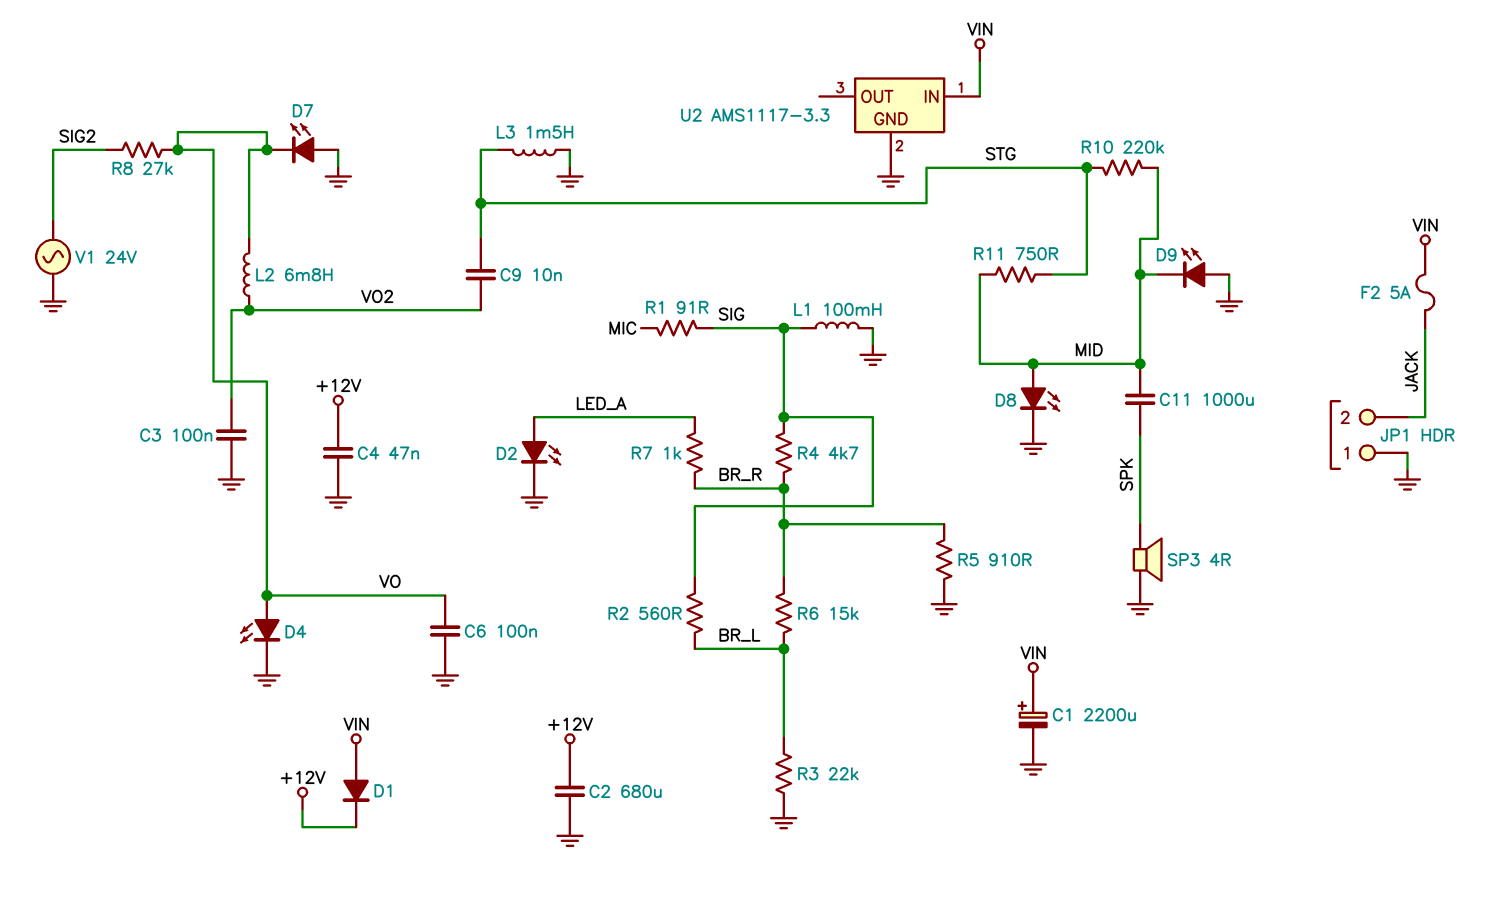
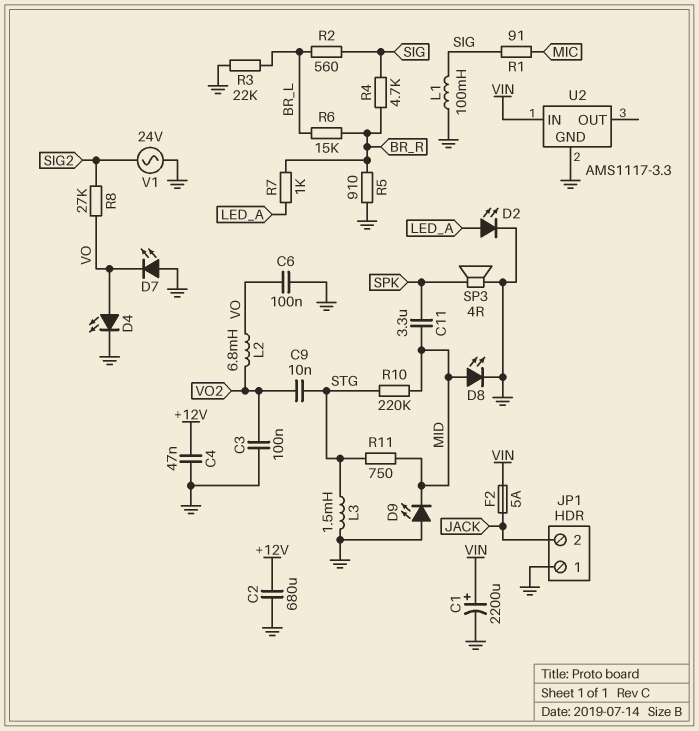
C11: 1000uF (MID, SPK) -> 3.3uF (MID, SPK)
D1: diode (A VIN, K +12V) -> none

